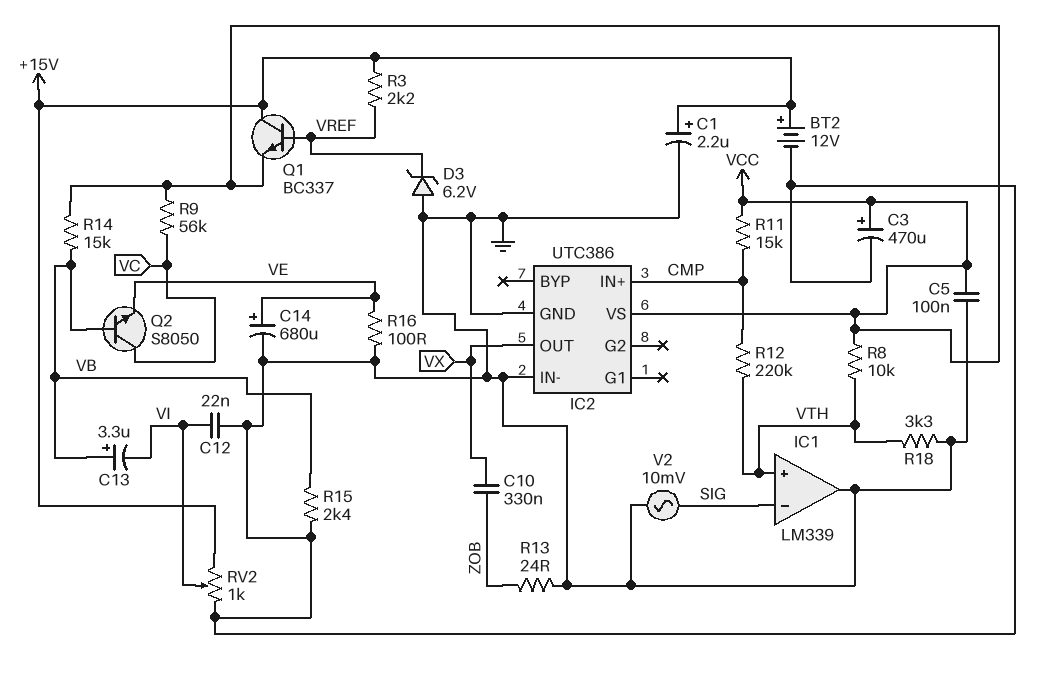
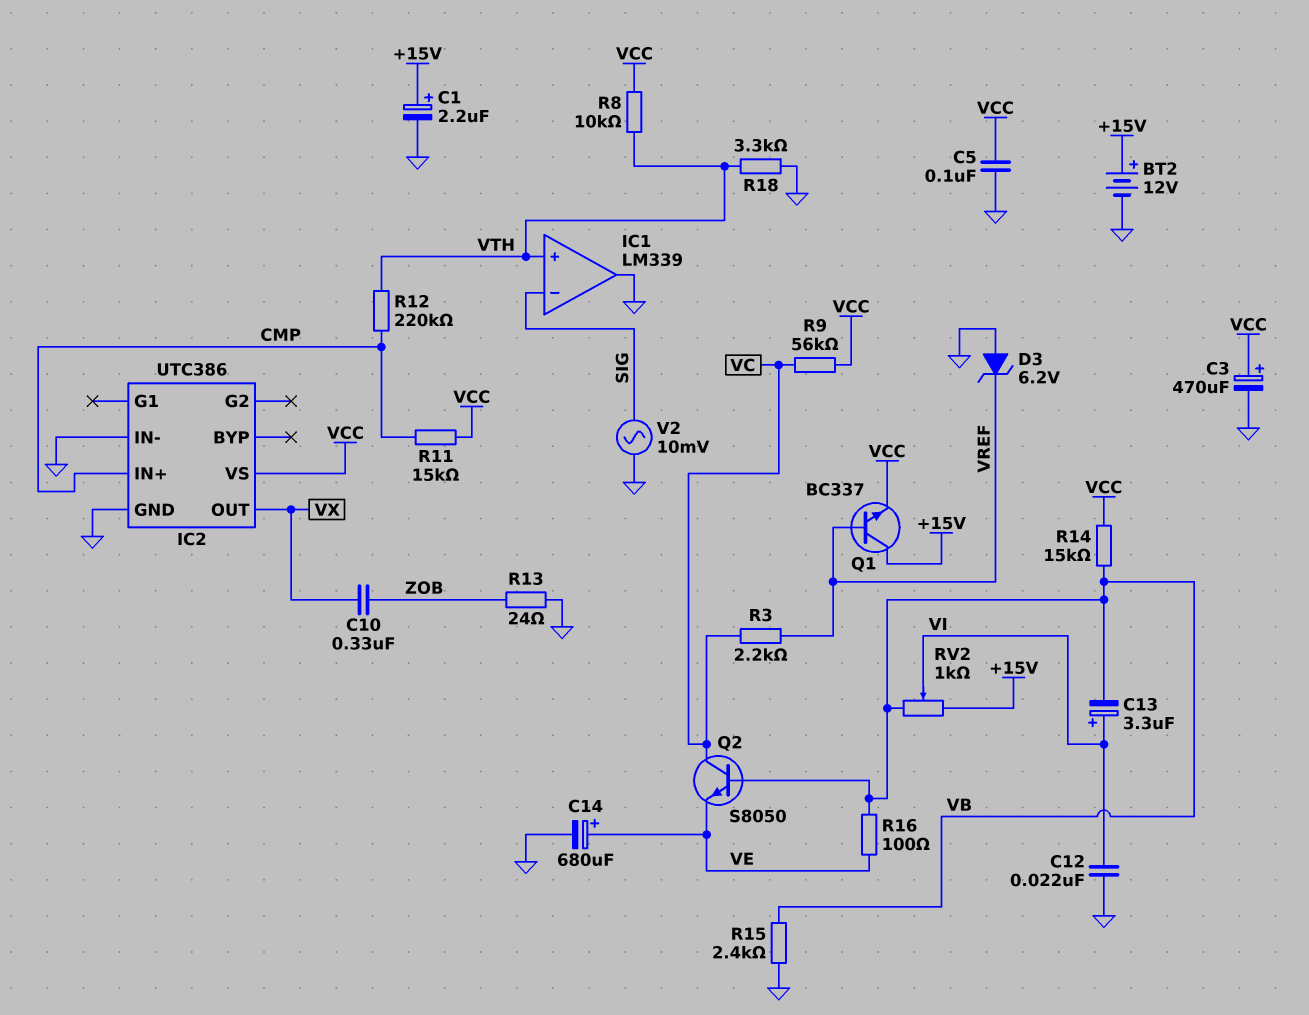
C13: 3.3uF (plus VB, minus VI) -> 3.3uF (plus VI, minus VB)
R3: 2.2k (+15V, VREF) -> 2.2k (VC, VREF)
R16: 100 (GND, VE) -> 100 (VB, VE)
RV2: 1k (+15V, GND, wiper VI) -> 1k (+15V, VB, wiper VI)

